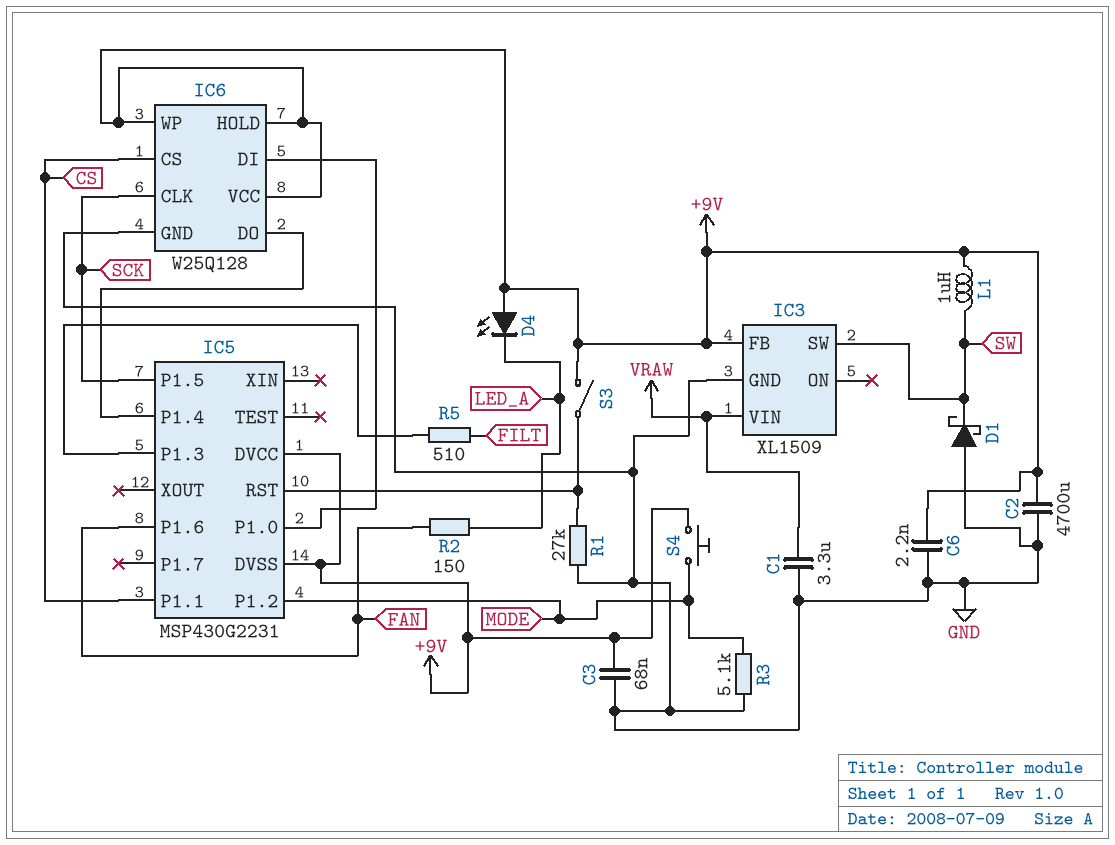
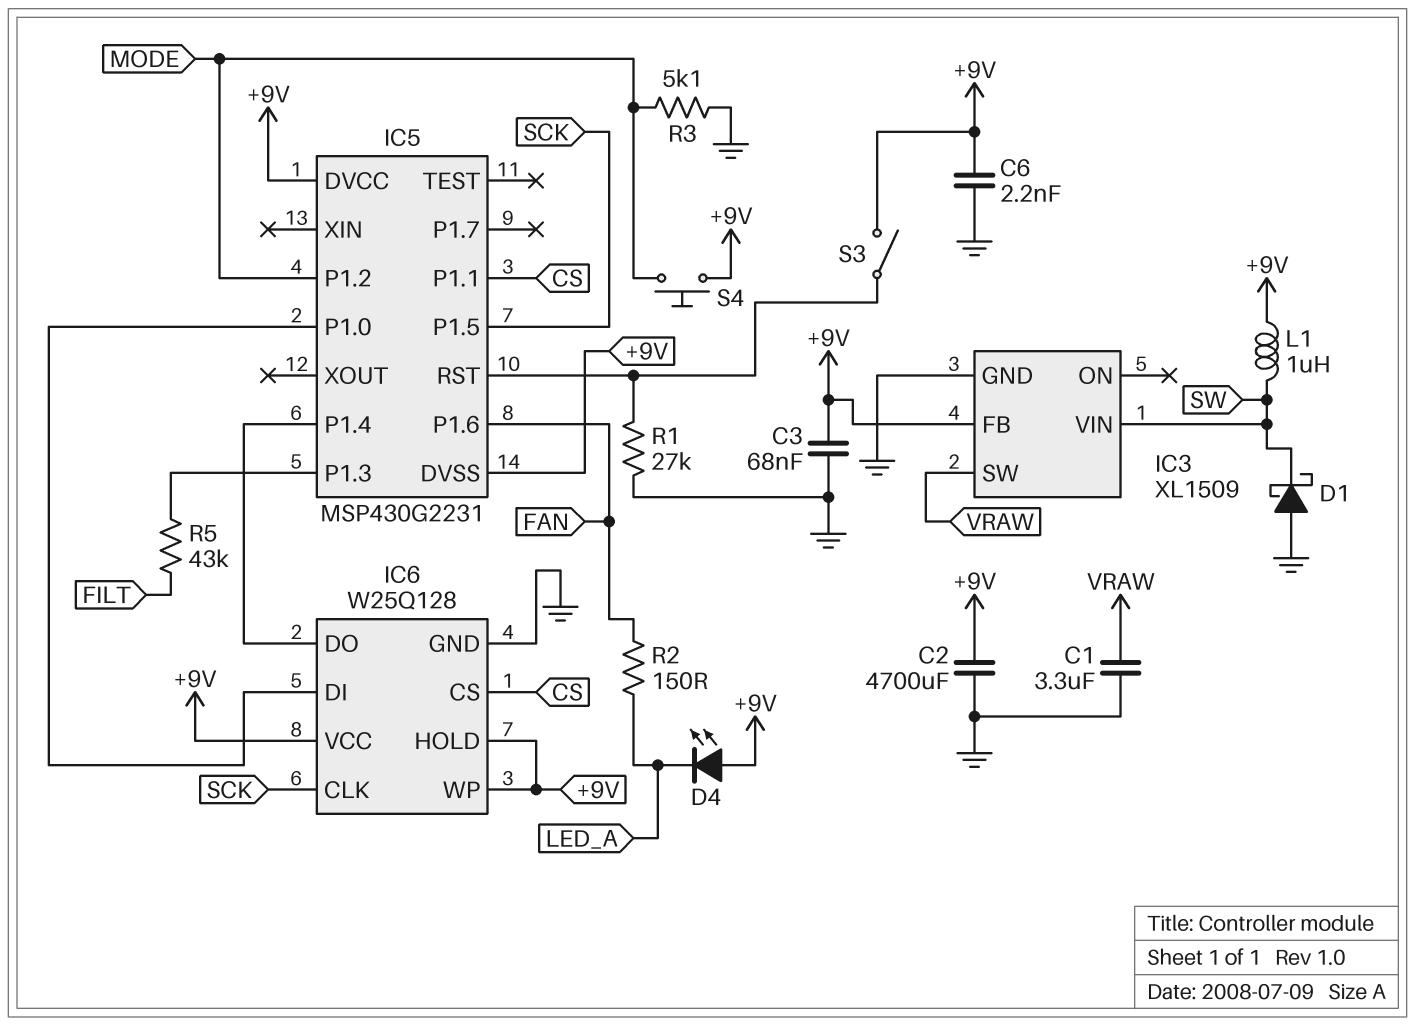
IC3 pin SW: SW -> VRAW
IC3 pin VIN: VRAW -> SW
R5: 510 (FILT, IC5/P1.3) -> 43k (FILT, IC5/P1.3)

